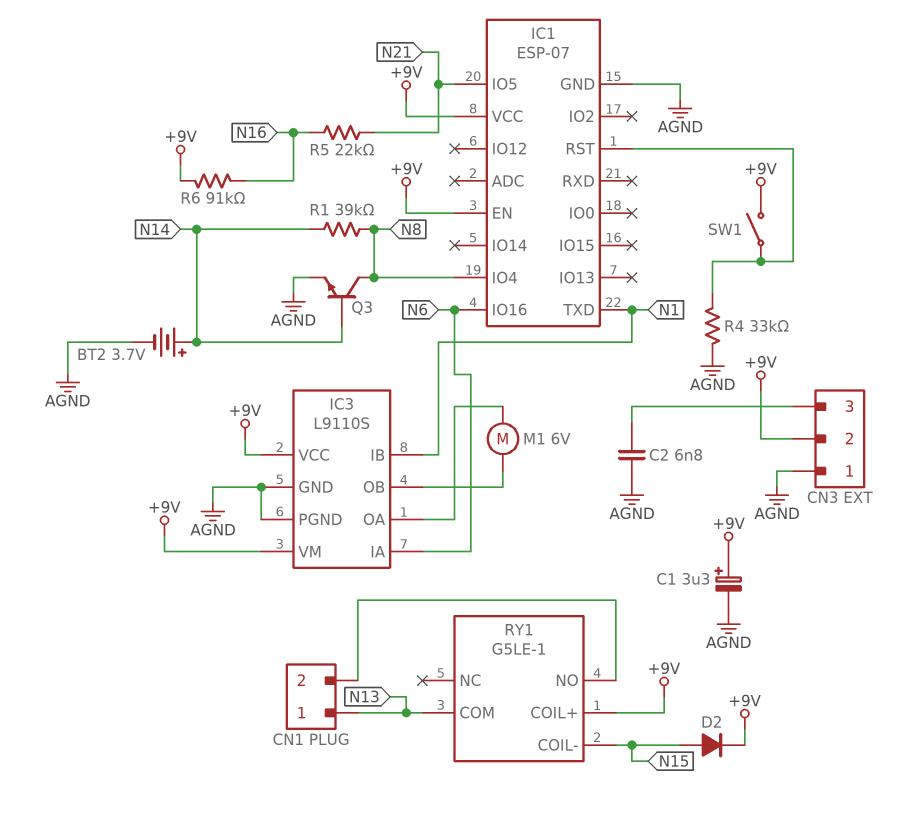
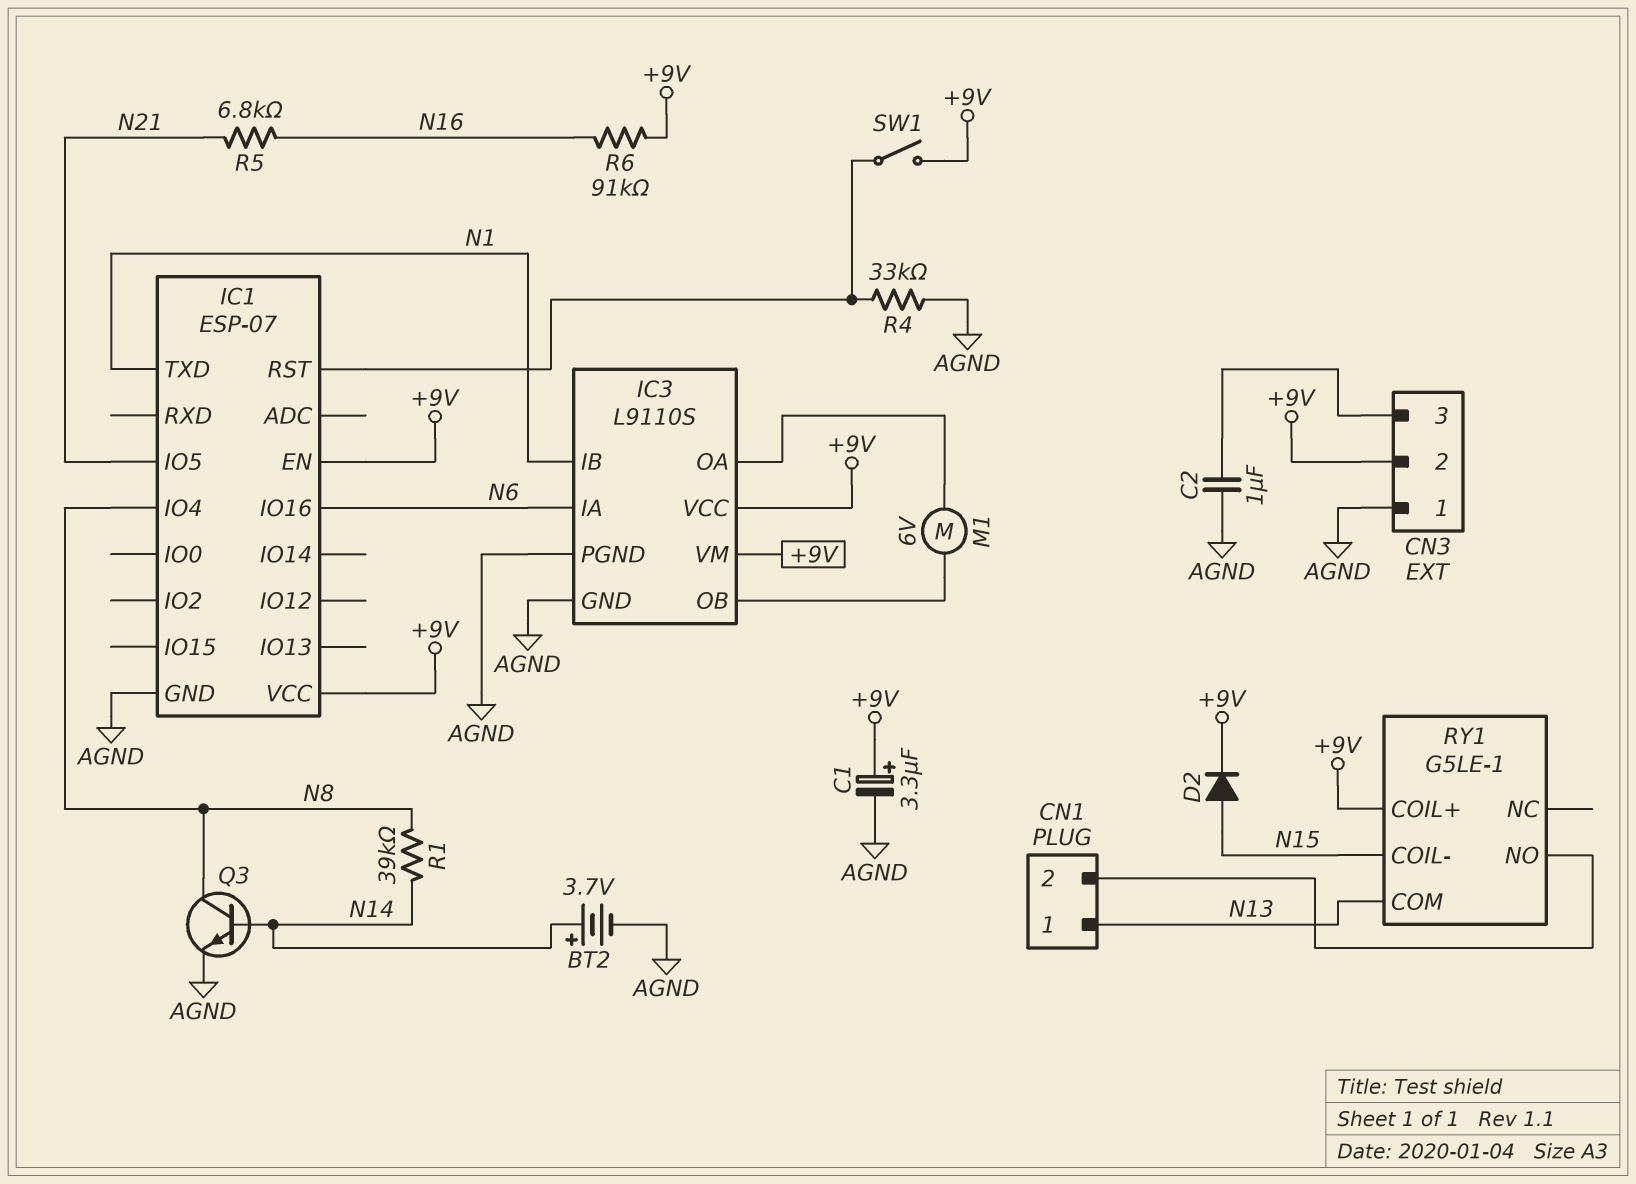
C2: 6.8nF (AGND, CN3/3) -> 1uF (AGND, CN3/3)
R5: 22k (N16, N21) -> 6.8k (N16, N21)

